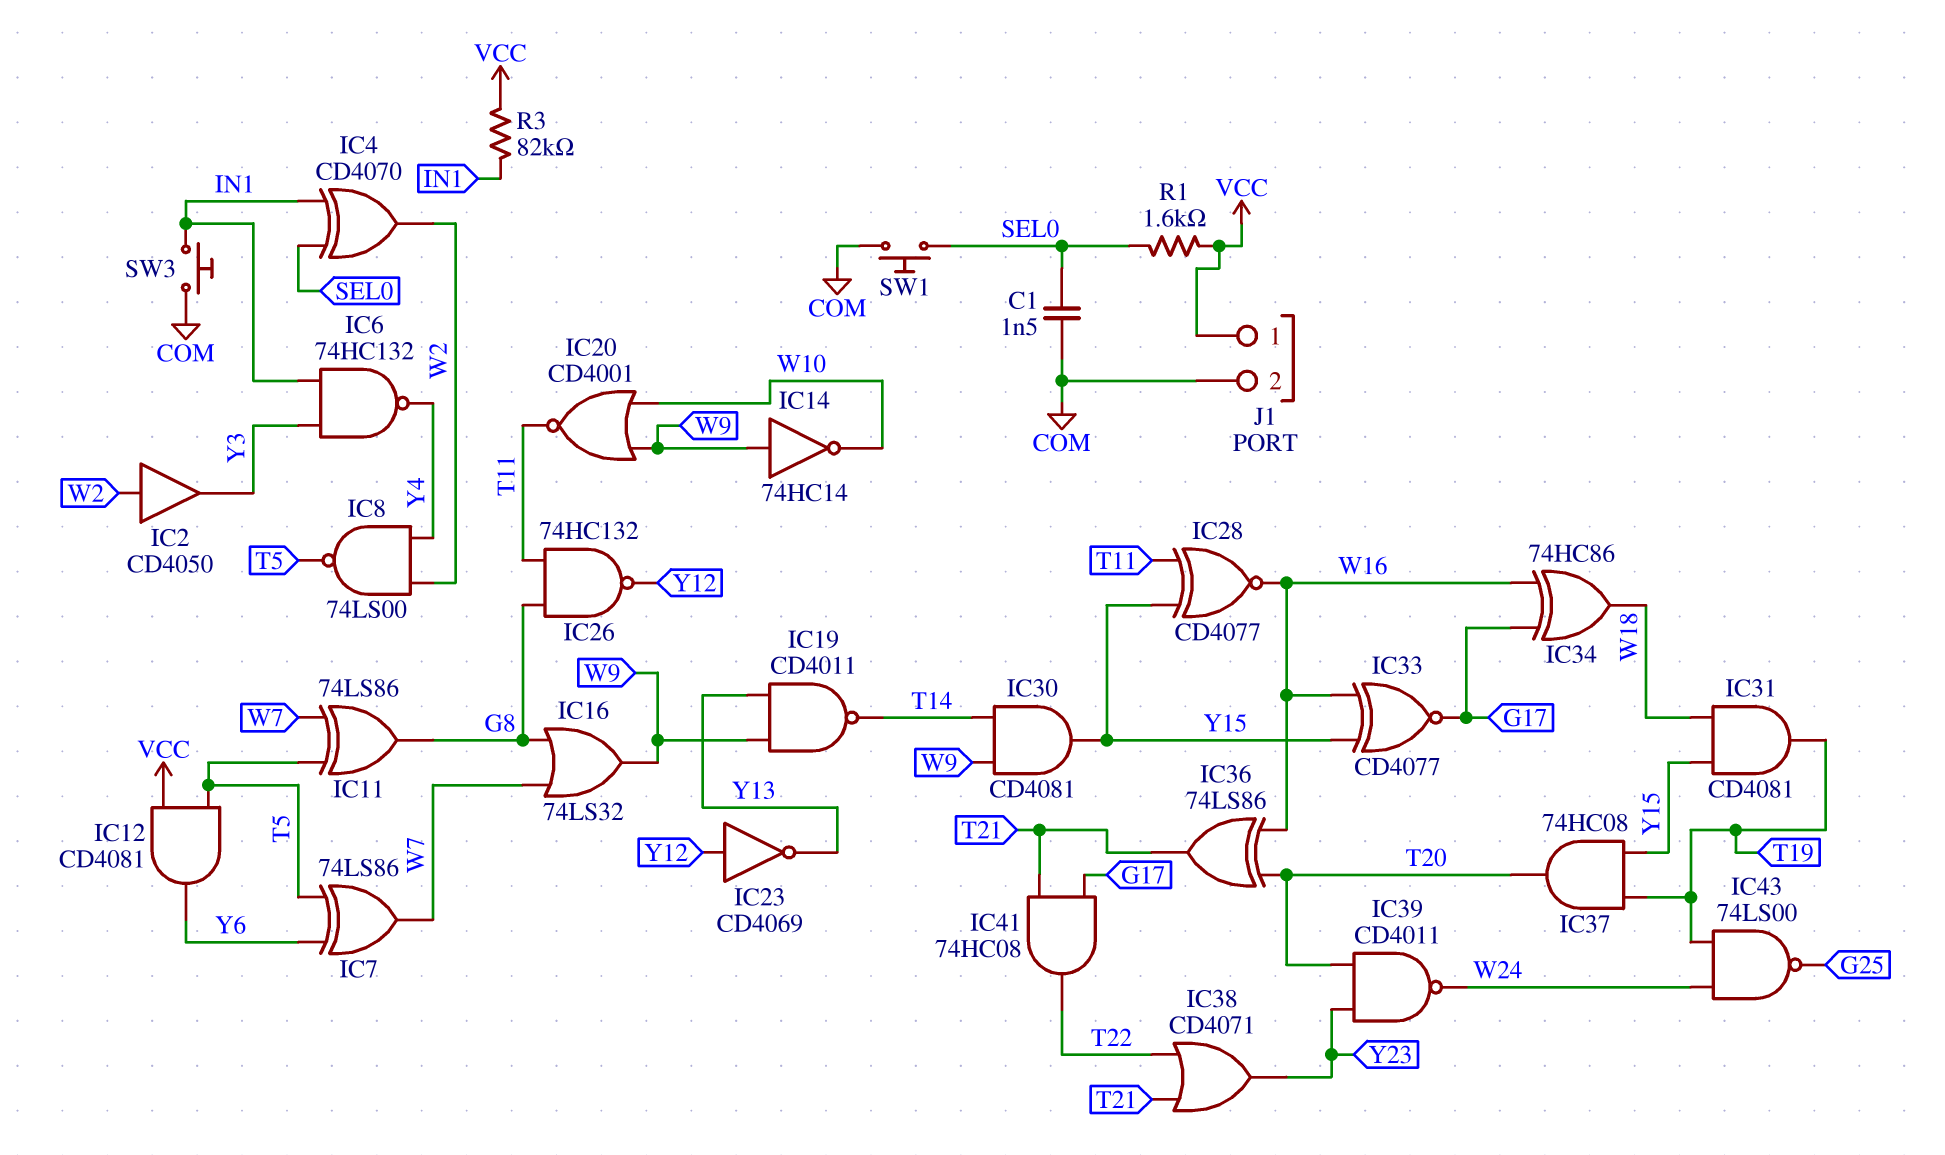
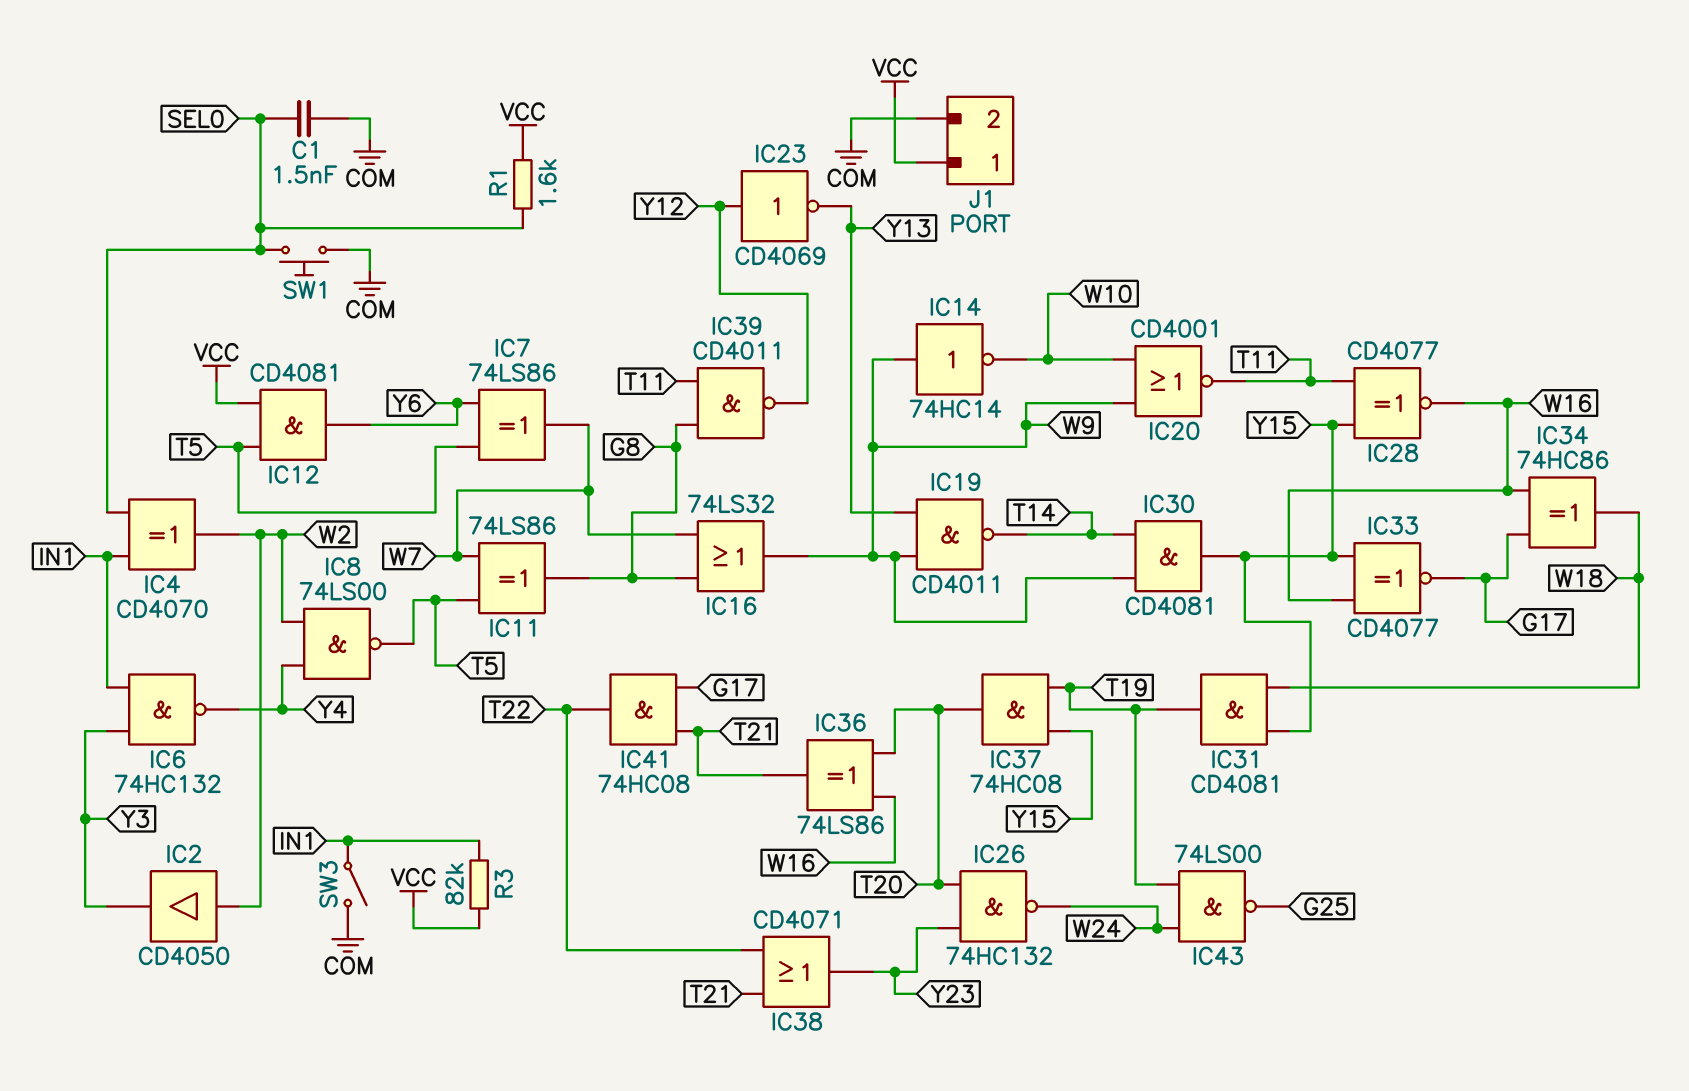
IC26: NAND 74HC132 (in G8, in T11, out Y12) -> NAND 74HC132 (in T20, in Y23, out W24)
IC39: NAND CD4011 (in T20, in Y23, out W24) -> NAND CD4011 (in G8, in T11, out Y12)
SW3: button (COM, IN1) -> switch (COM, IN1)

